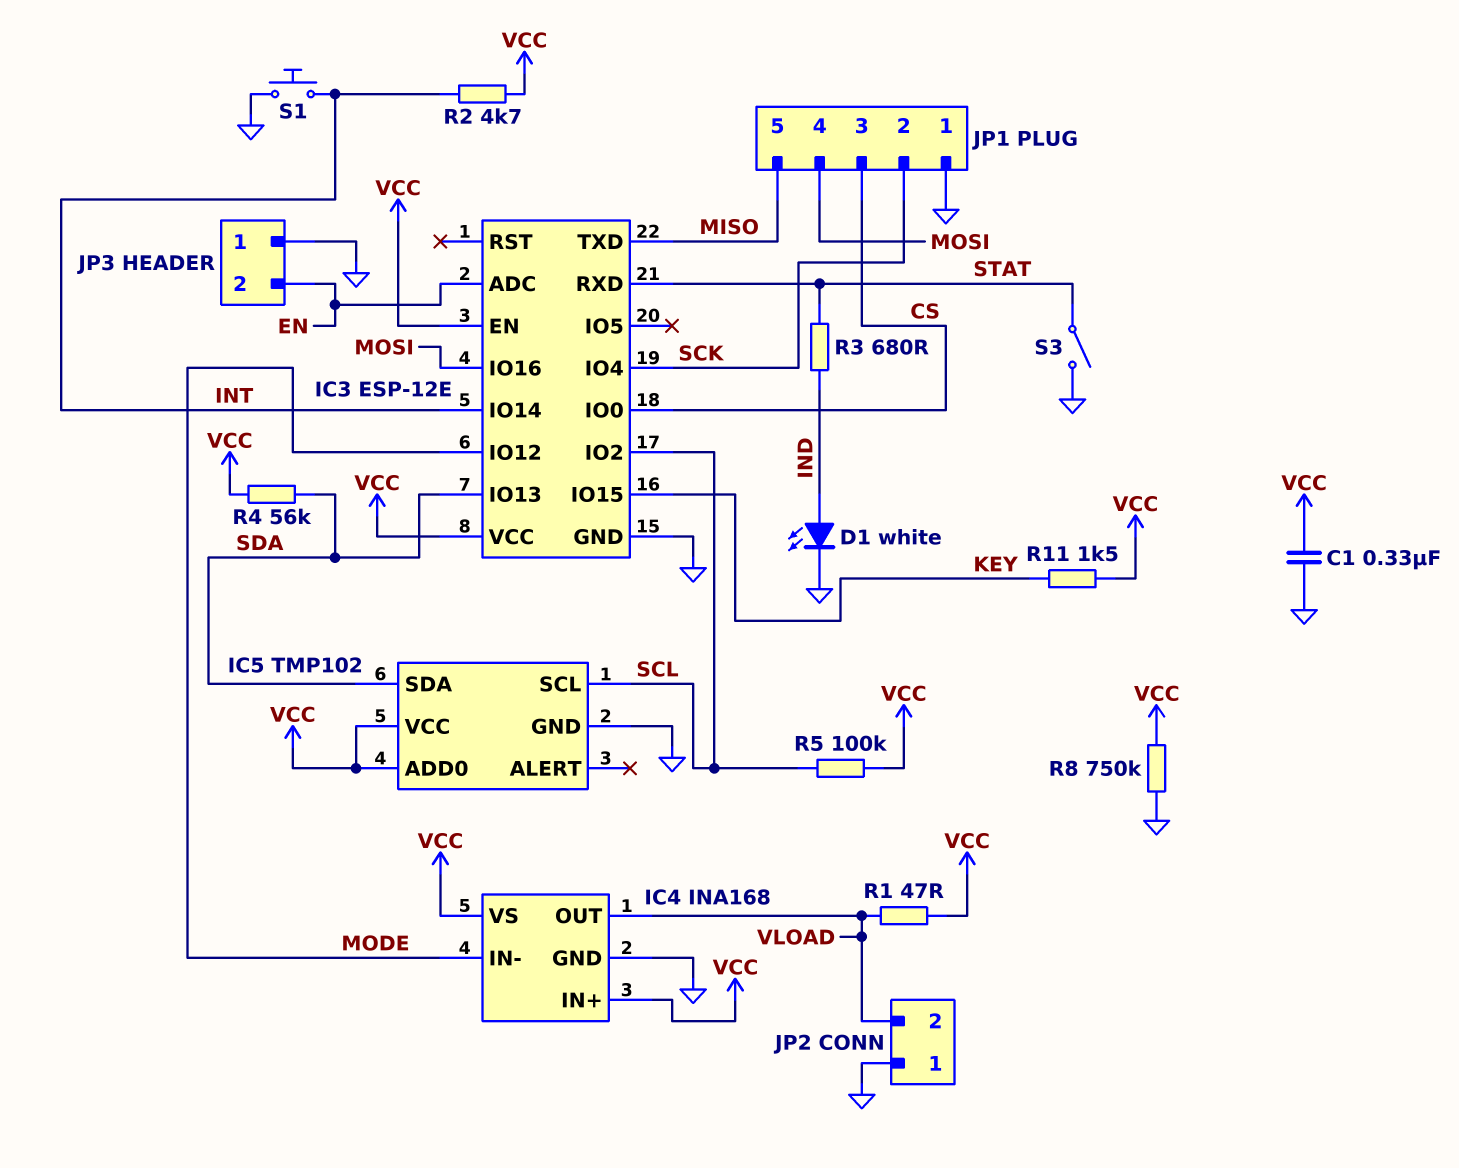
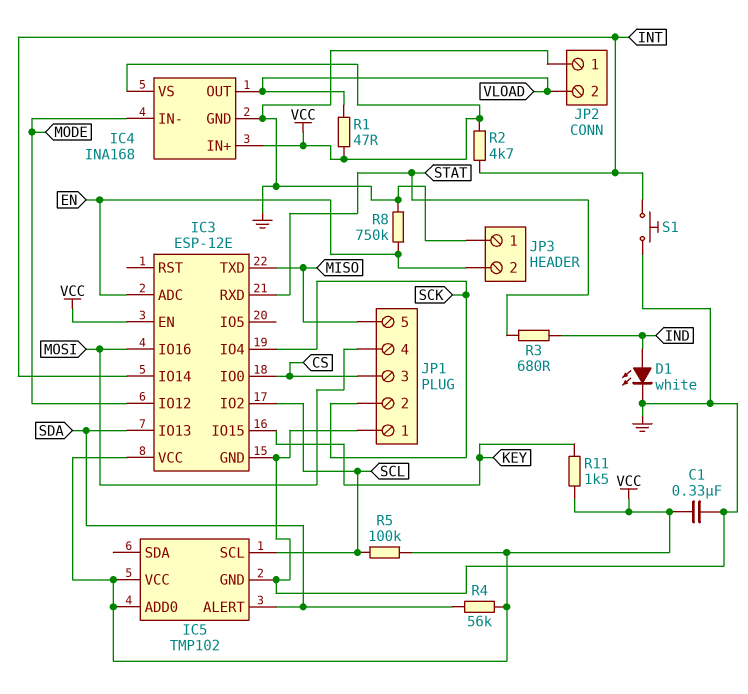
IC5 pin ALERT: none -> SDA
IC5 pin SDA: SDA -> none
R8: 750k (GND, VCC) -> 750k (EN, GND)
S3: switch (GND, STAT) -> none

